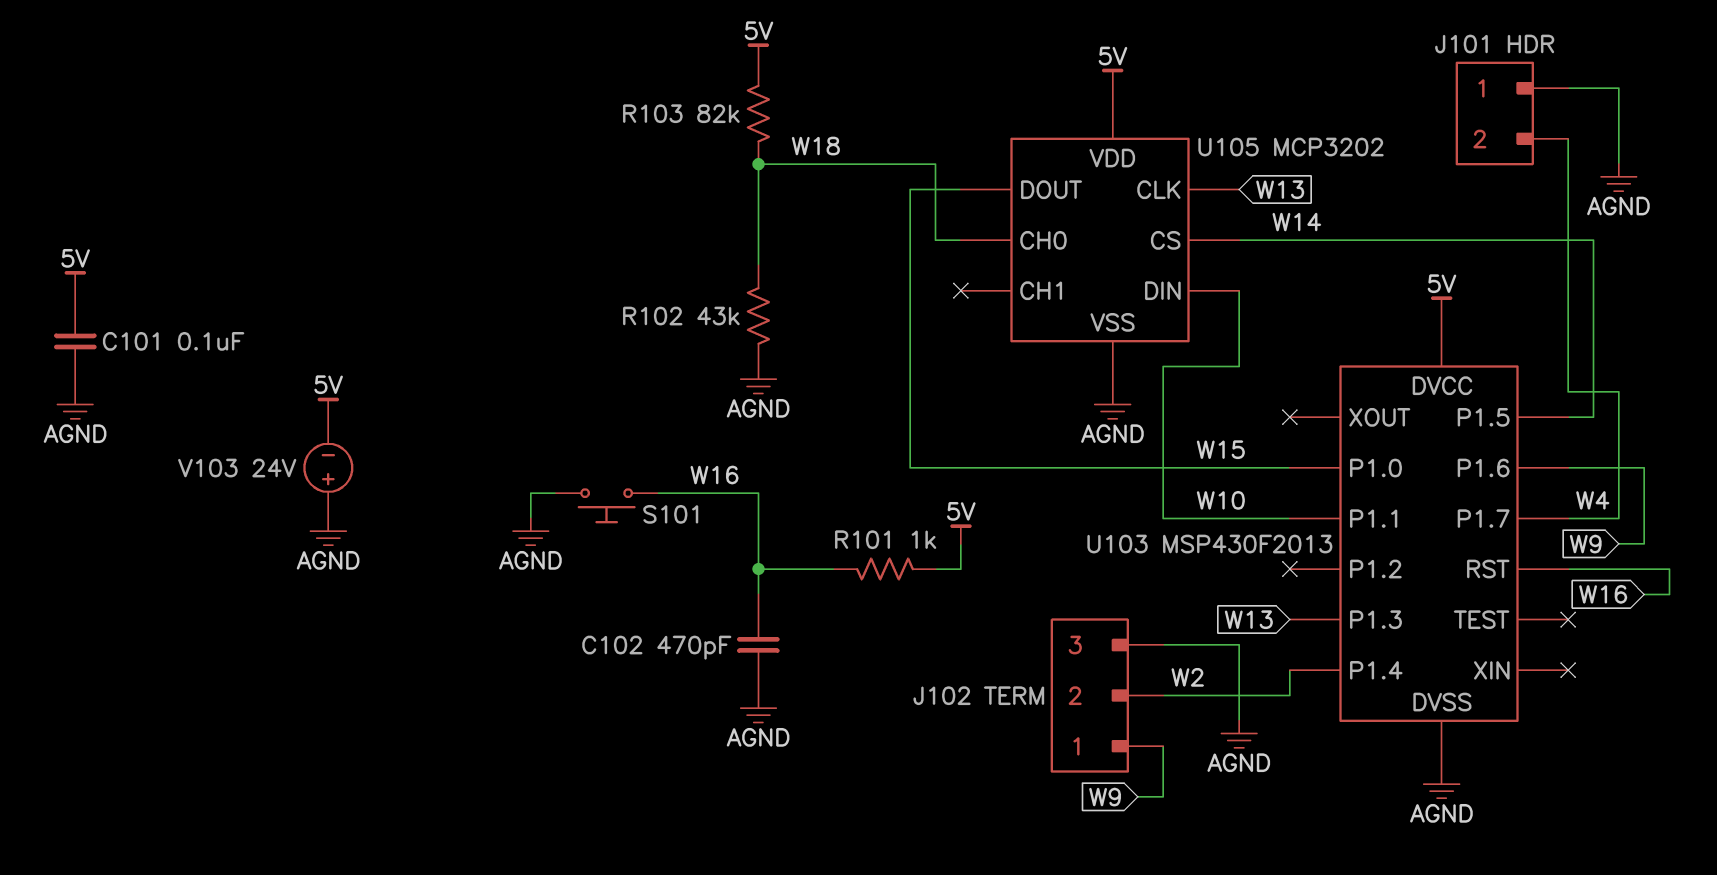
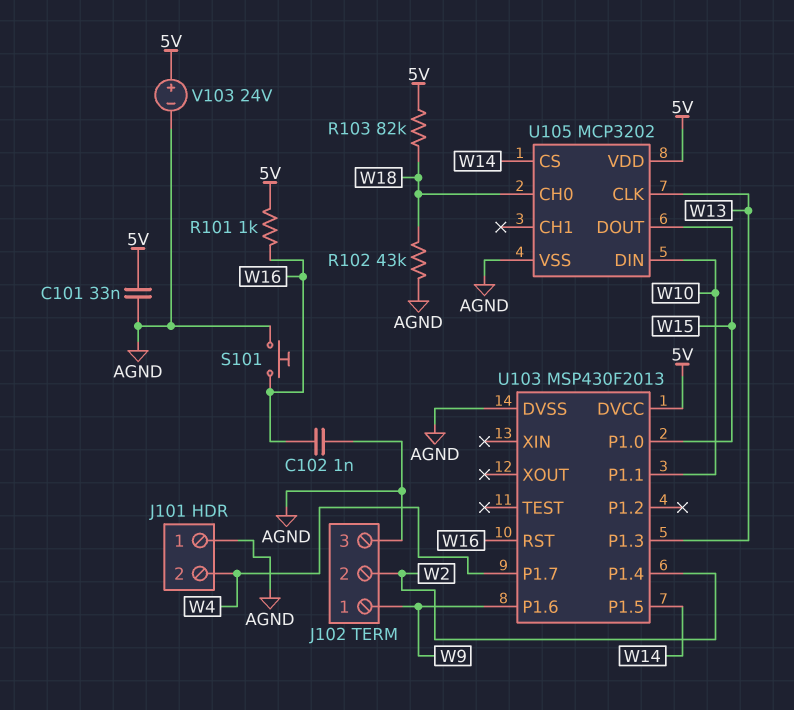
C101: 100nF (5V, AGND) -> 33nF (5V, AGND)
C102: 470pF (AGND, W16) -> 1nF (AGND, W16)
V103: 24V (plus AGND, minus 5V) -> 24V (plus 5V, minus AGND)

